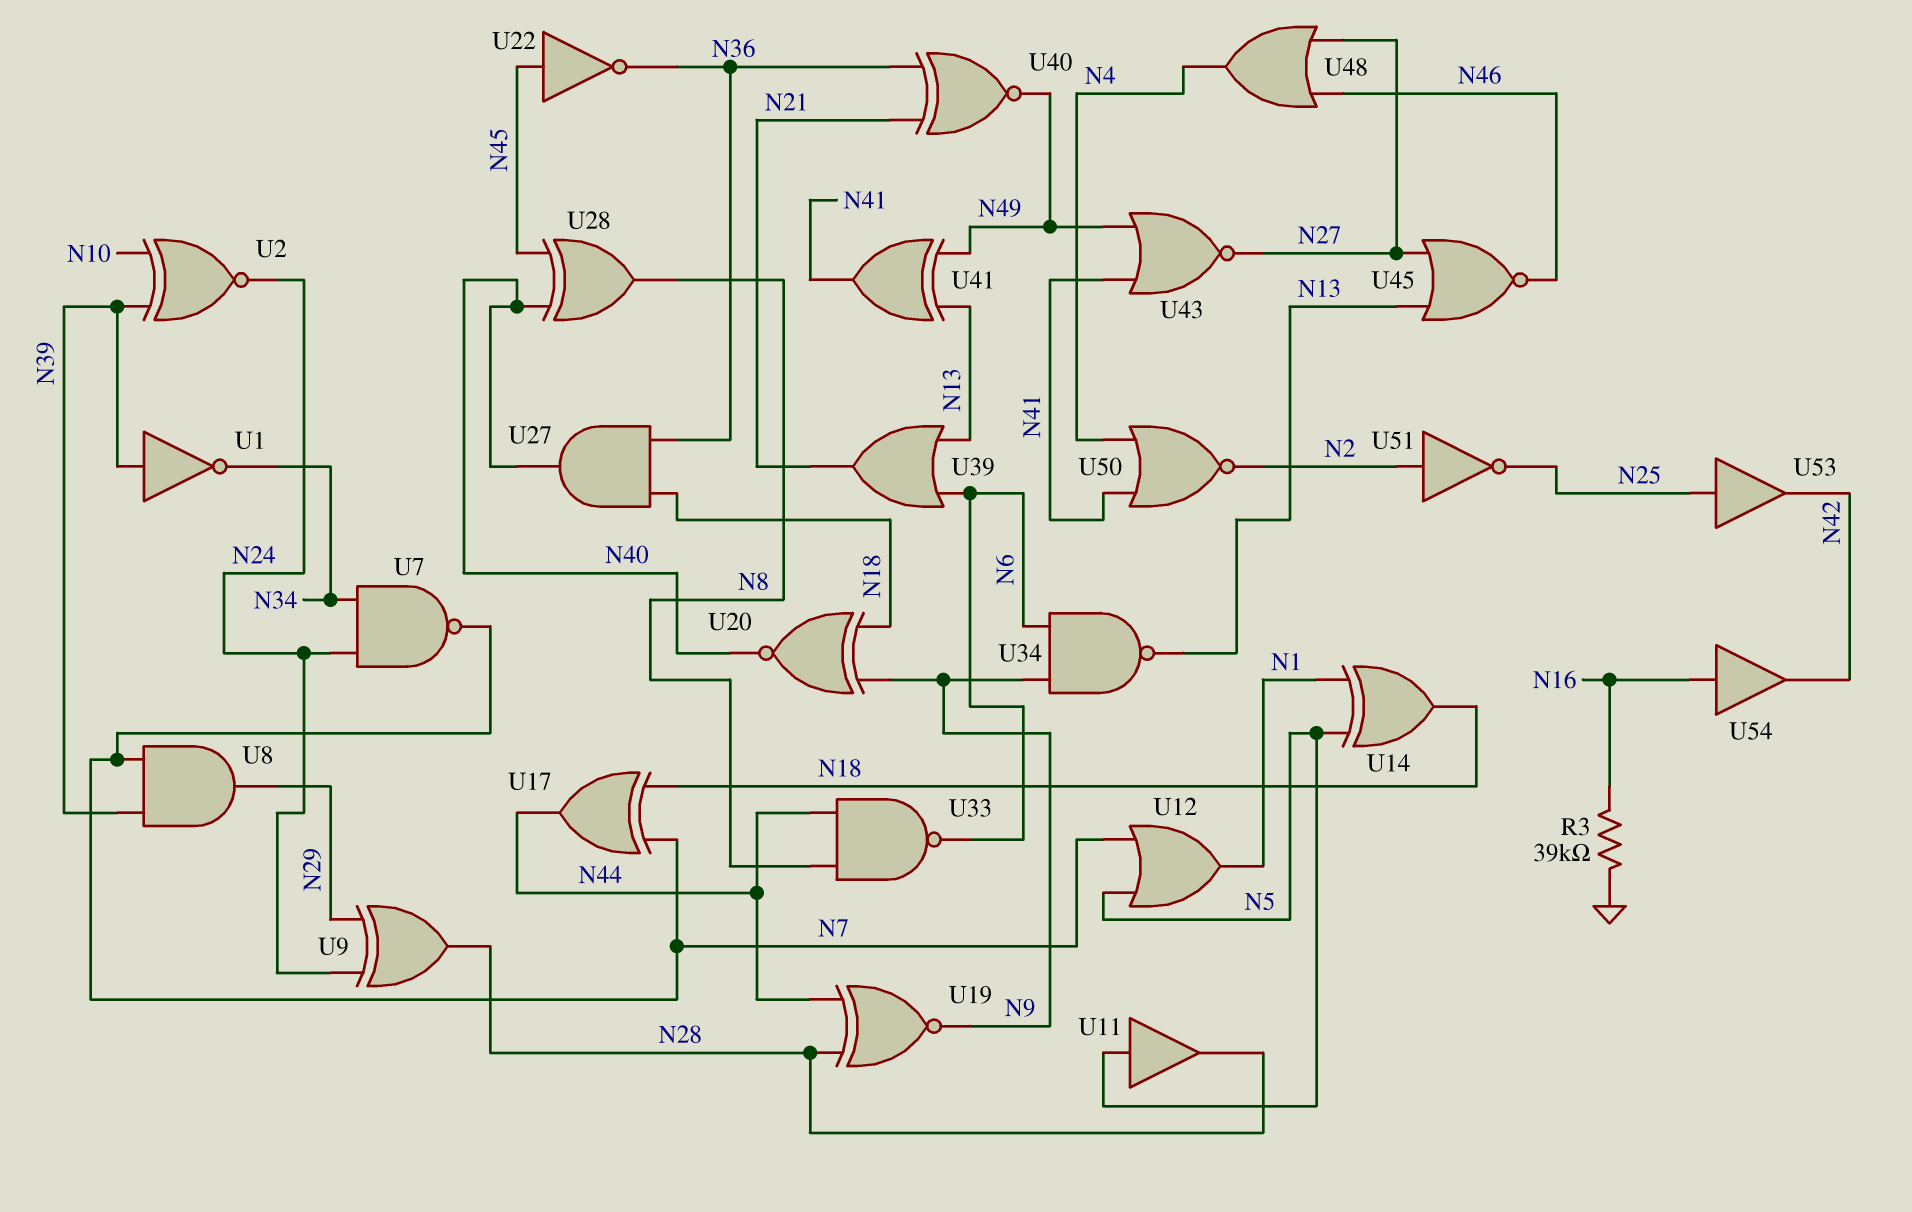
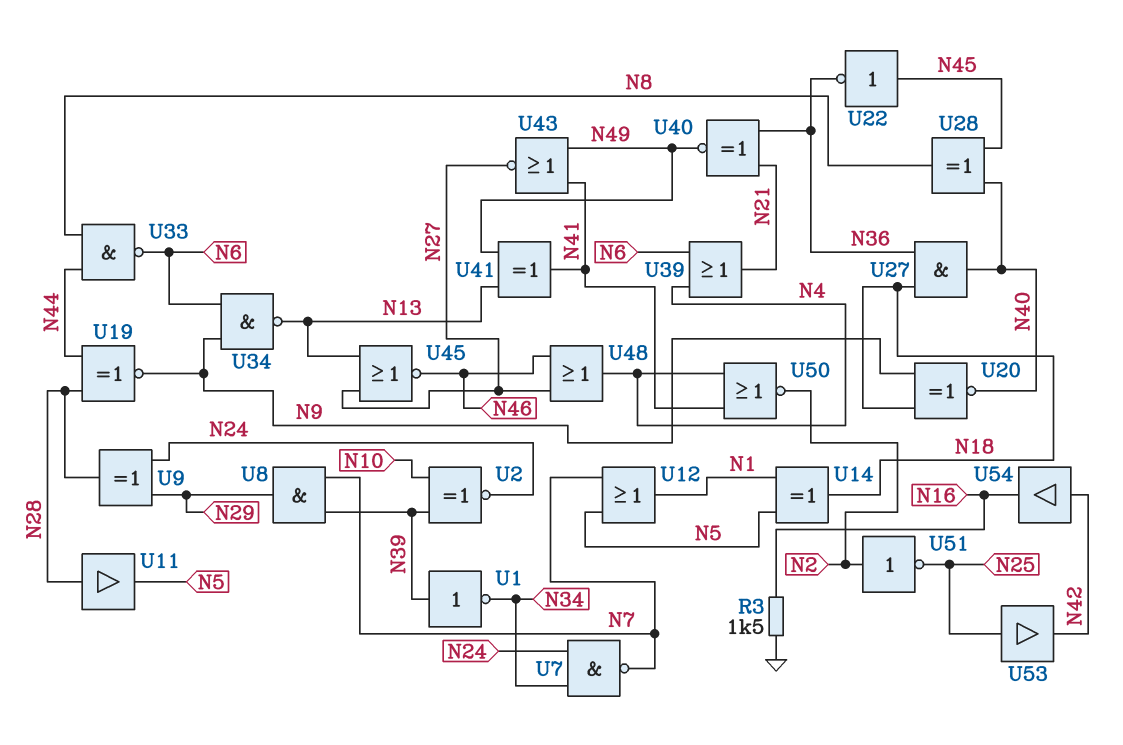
R3: 39k (GND, N16) -> 1.5k (GND, N16)
U11: buffer (in N5, out N28) -> buffer (in N28, out N5)
U17: XOR (in N7, in N18, out N44) -> none
U39: OR (in N6, in N13, out N21) -> OR (in N4, in N6, out N21)
U54: buffer (in N16, out N42) -> buffer (in N42, out N16)

